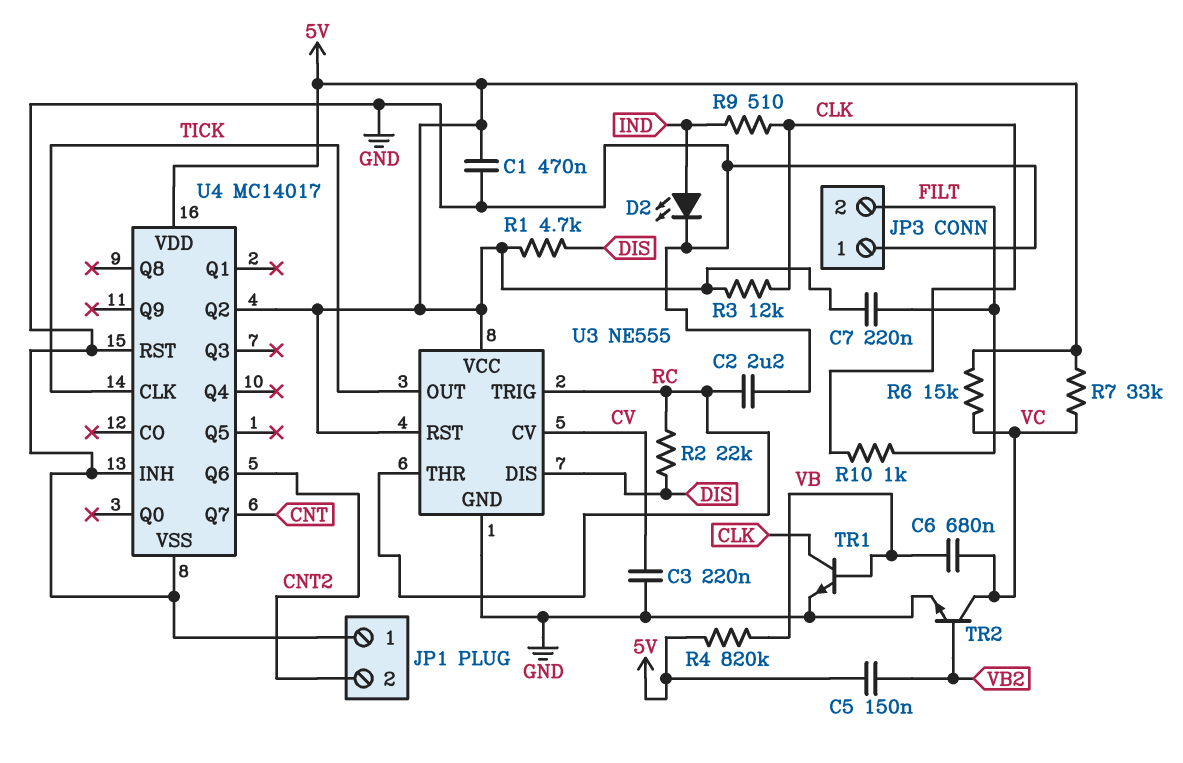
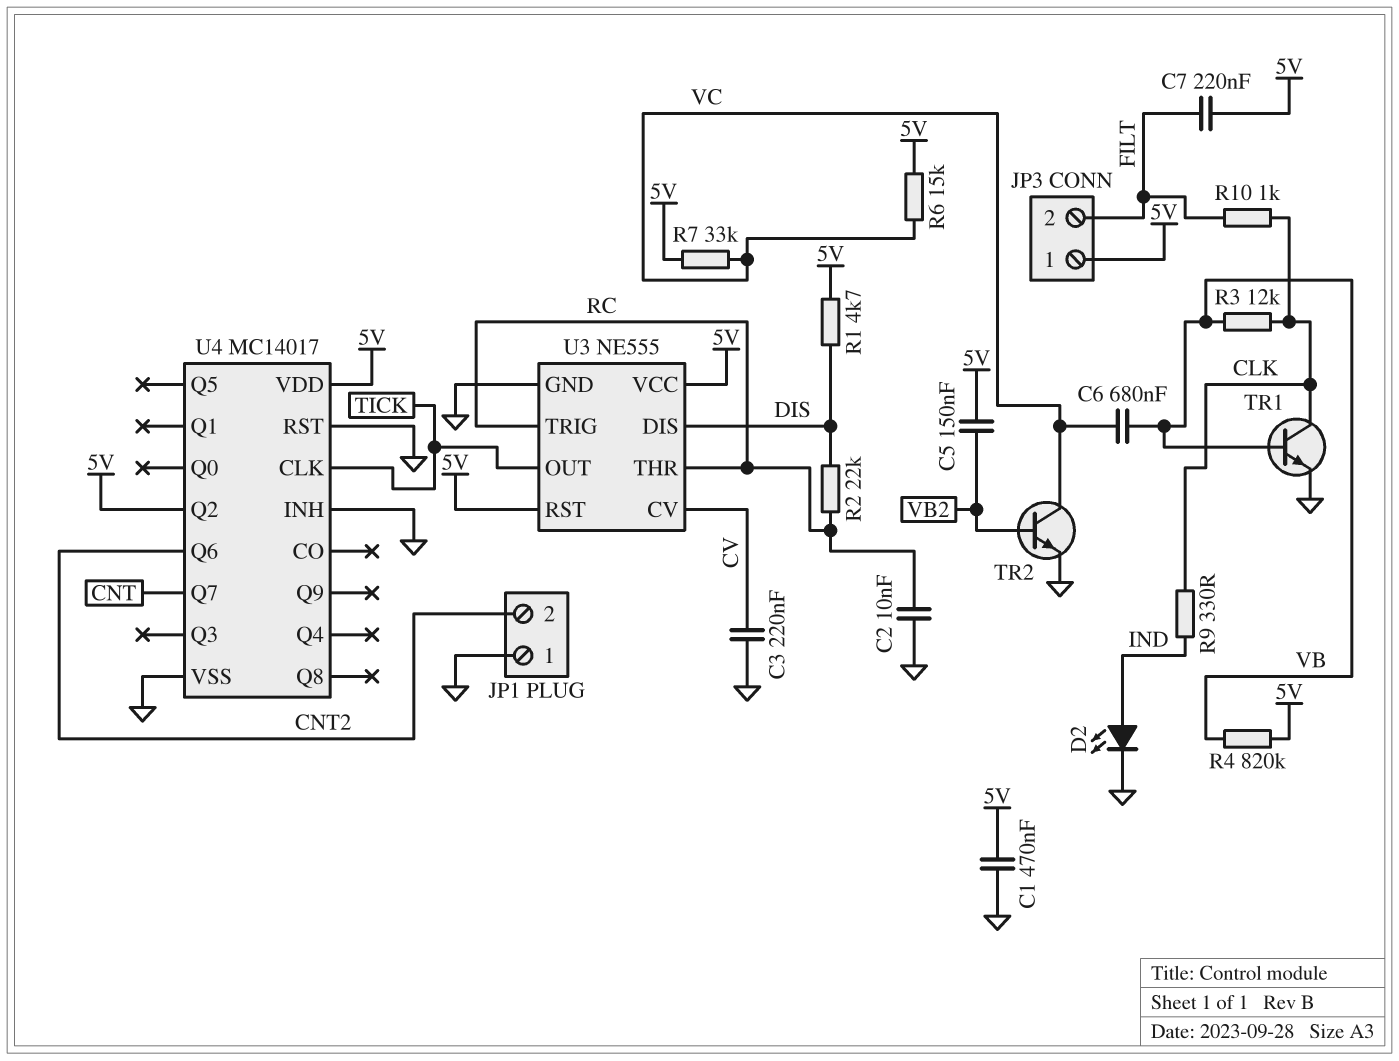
C2: 2.2uF (GND, RC) -> 10nF (GND, RC)
JP3 pin 1: GND -> 5V
R3: 12k (5V, CLK) -> 12k (CLK, VB)
R9: 510 (CLK, IND) -> 330 (CLK, IND)

